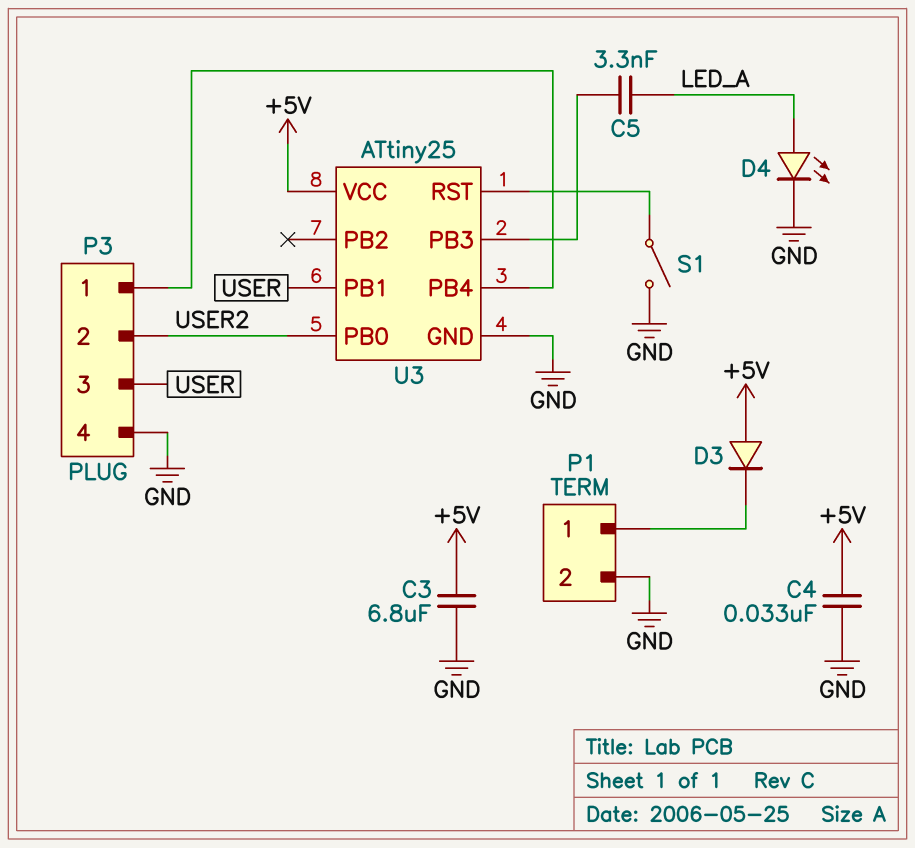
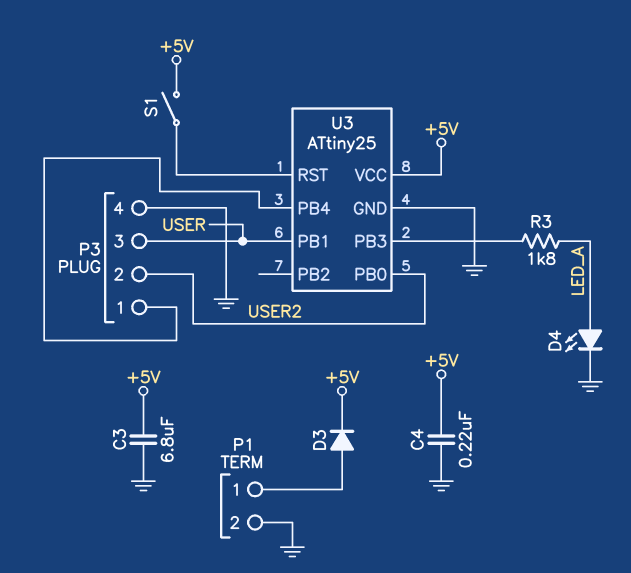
C4: 33nF (+5V, GND) -> 220nF (+5V, GND)
C5: 3.3nF (LED_A, U3/PB3) -> none
D3: diode (A +5V, K P1/1) -> diode (A P1/1, K +5V)
R3: none -> 1.8k (LED_A, U3/PB3)
S1: switch (GND, U3/RST) -> switch (+5V, U3/RST)

